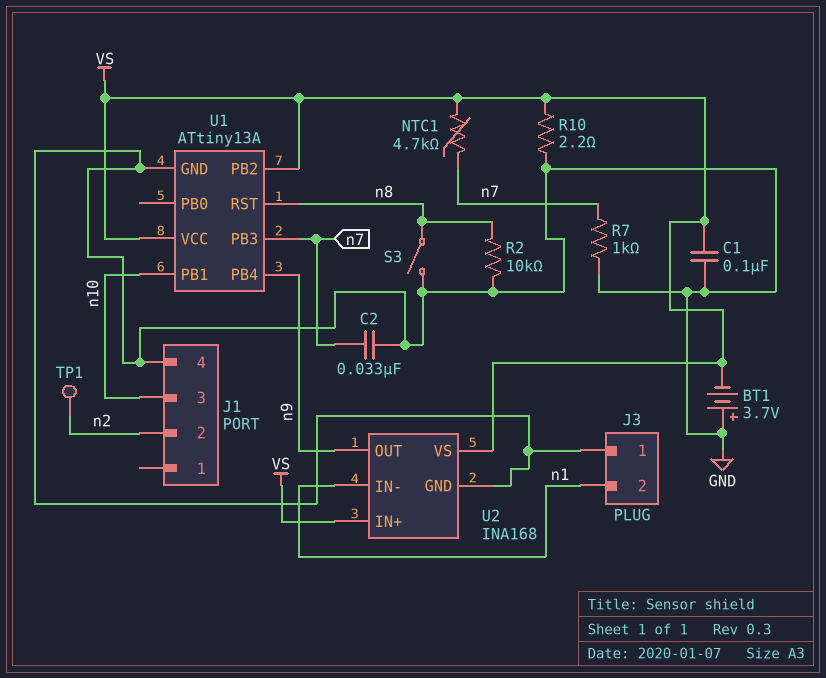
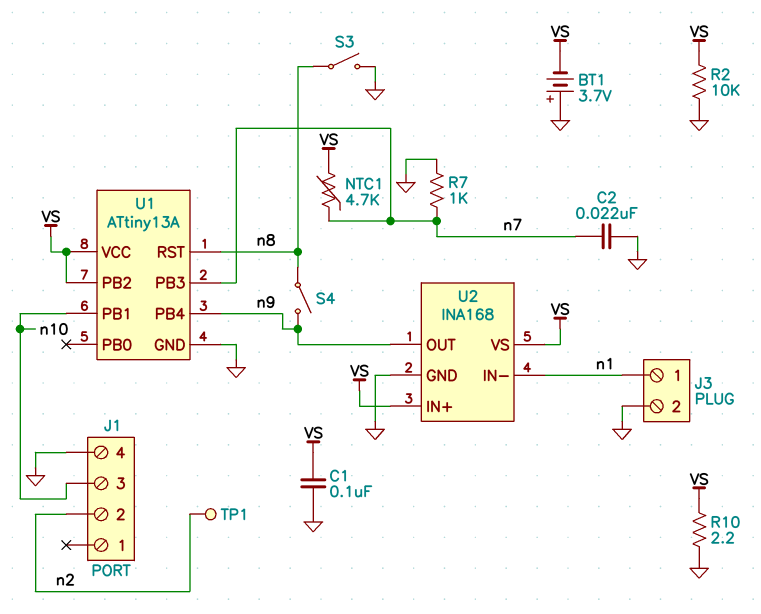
C2: 33nF (GND, n7) -> 22nF (GND, n7)
J3 pin 1: GND -> n1
J3 pin 2: n1 -> GND
R2: 10k (GND, n8) -> 10k (GND, VS)
S4: none -> switch (n8, n9)

